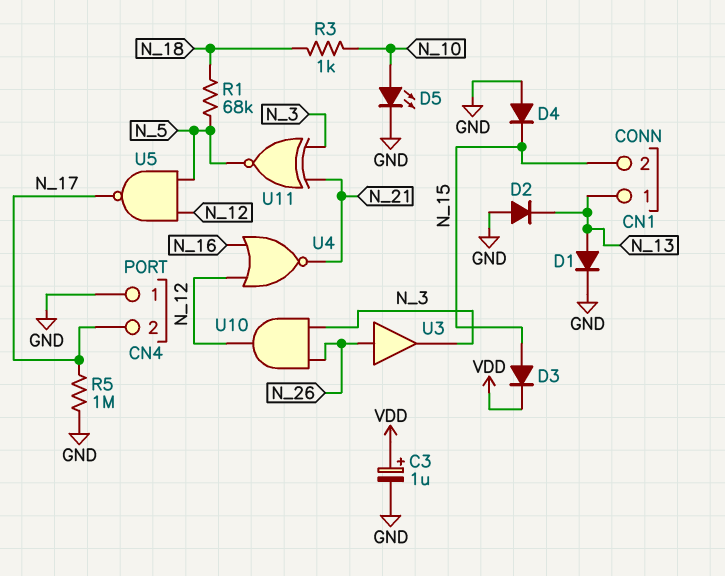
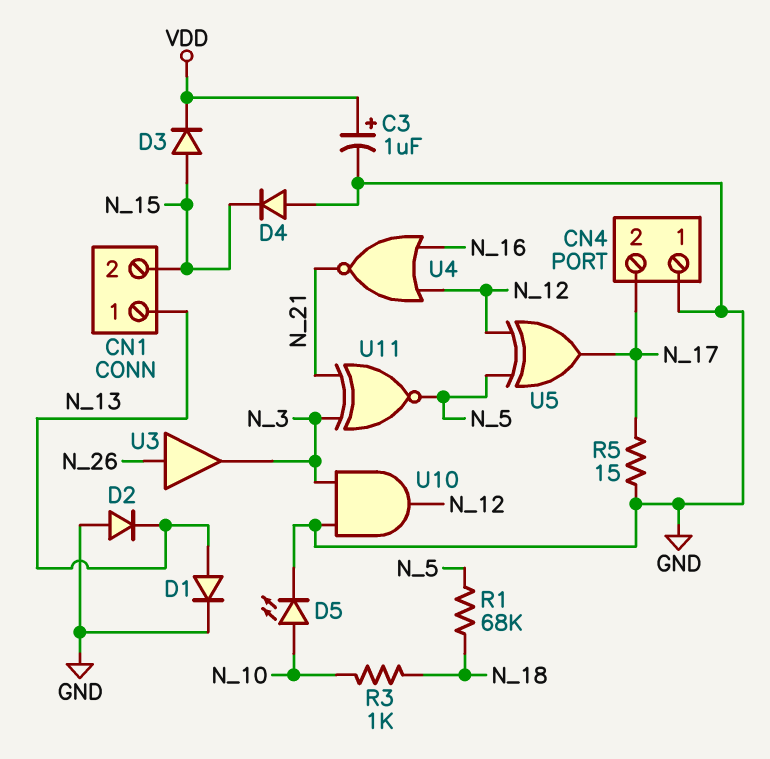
R5: 1M (GND, N_17) -> 15 (GND, N_17)
U5: NAND (in N_5, in N_12, out N_17) -> XOR (in N_5, in N_12, out N_17)
U10: AND (in N_3, in N_26, out N_12) -> AND (in GND, in N_3, out N_12)

